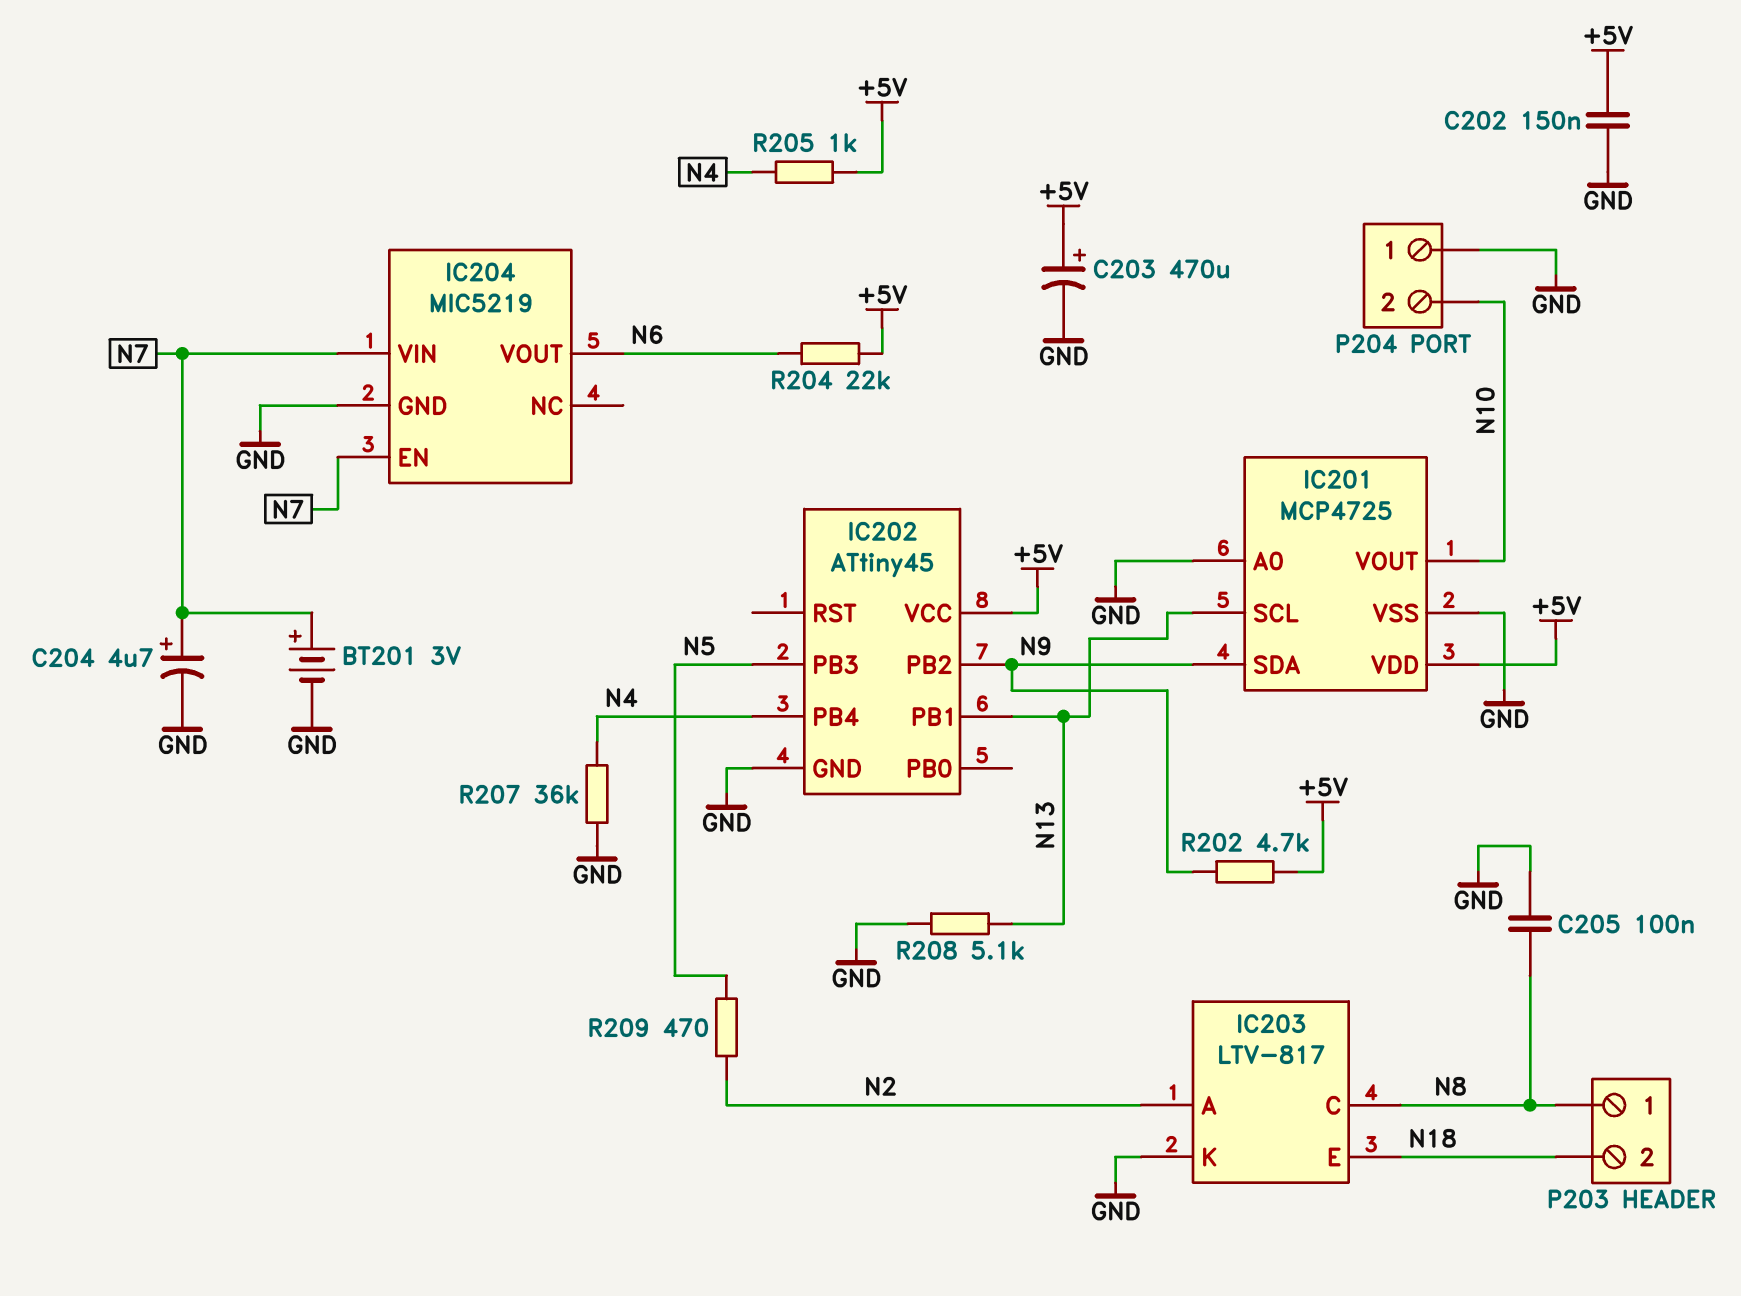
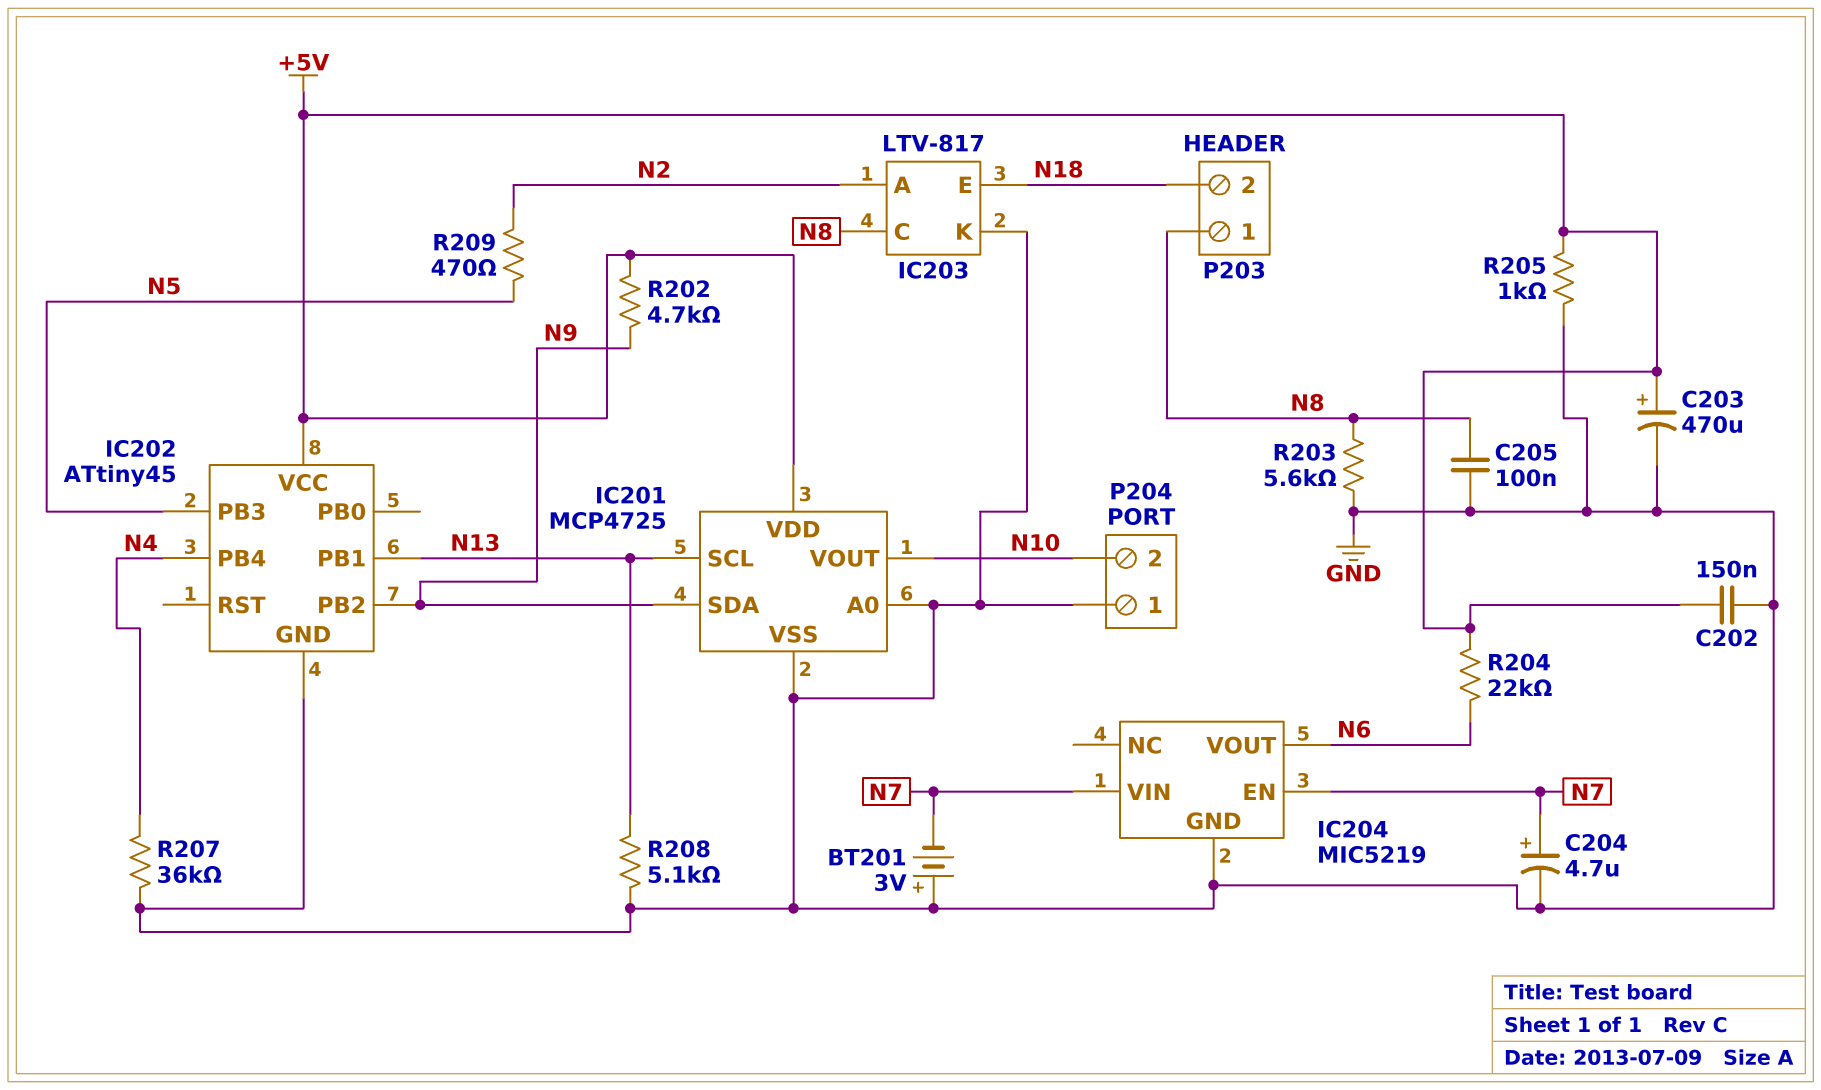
BT201: 3V (plus N7, minus GND) -> 3V (plus GND, minus N7)
R203: none -> 5.6k (GND, N8)
R205: 1k (+5V, N4) -> 1k (+5V, GND)

